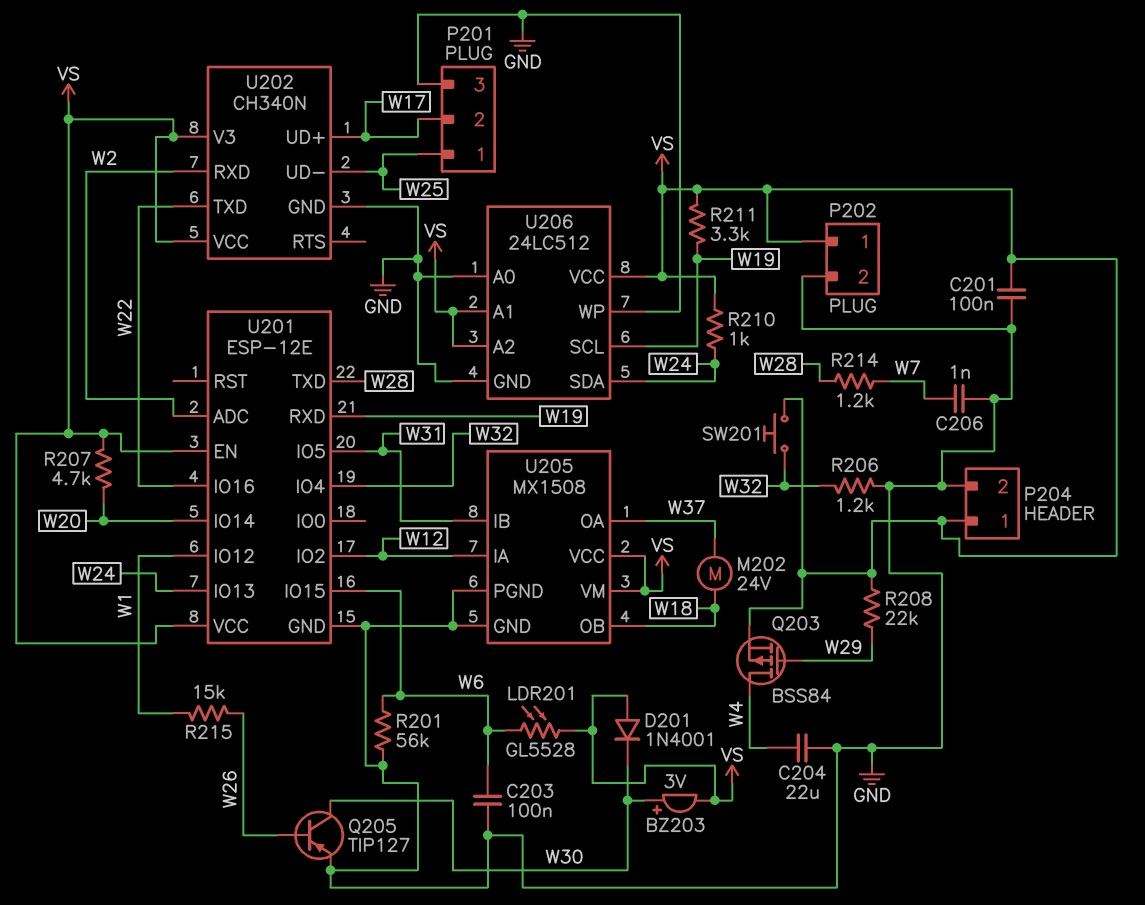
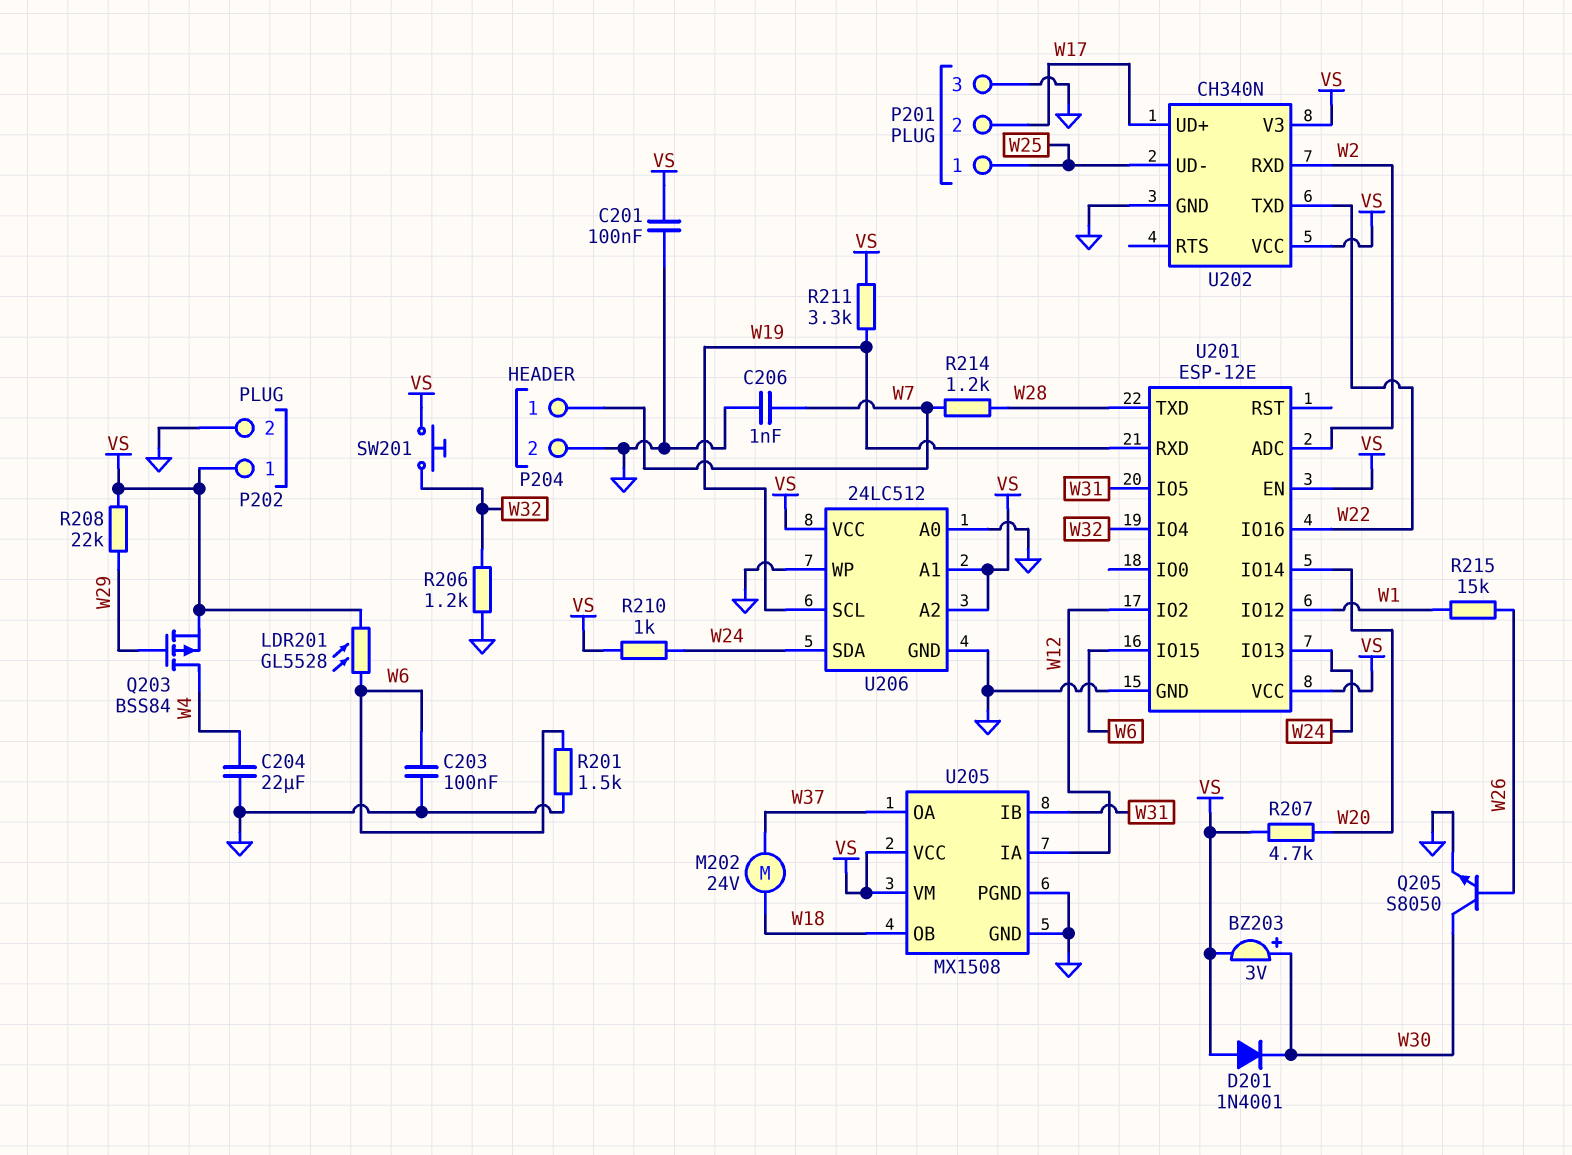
P204 pin 1: VS -> W7
Q205: PNP TIP127 (B W26, C W30, E GND) -> NPN S8050 (B W26, C W30, E GND)
R201: 56k (GND, W6) -> 1.5k (GND, W6)

